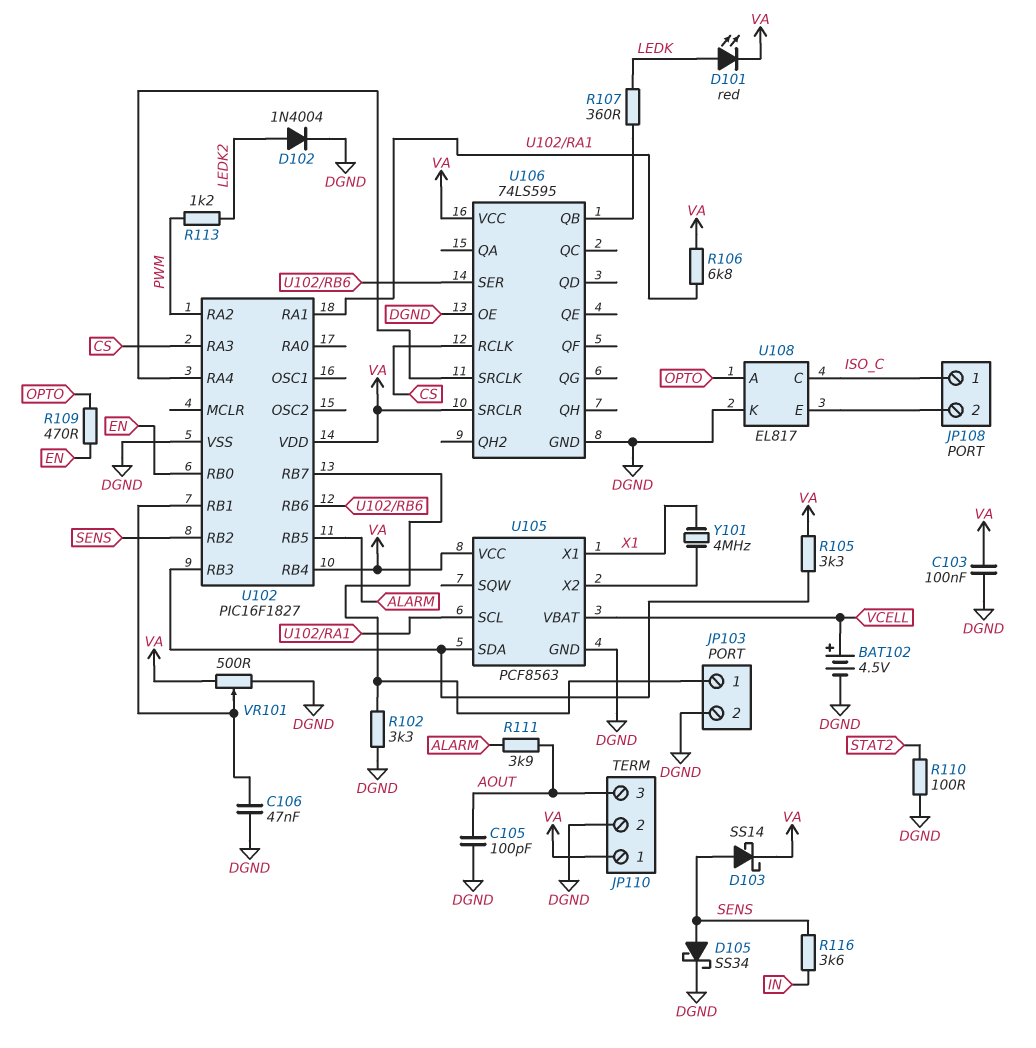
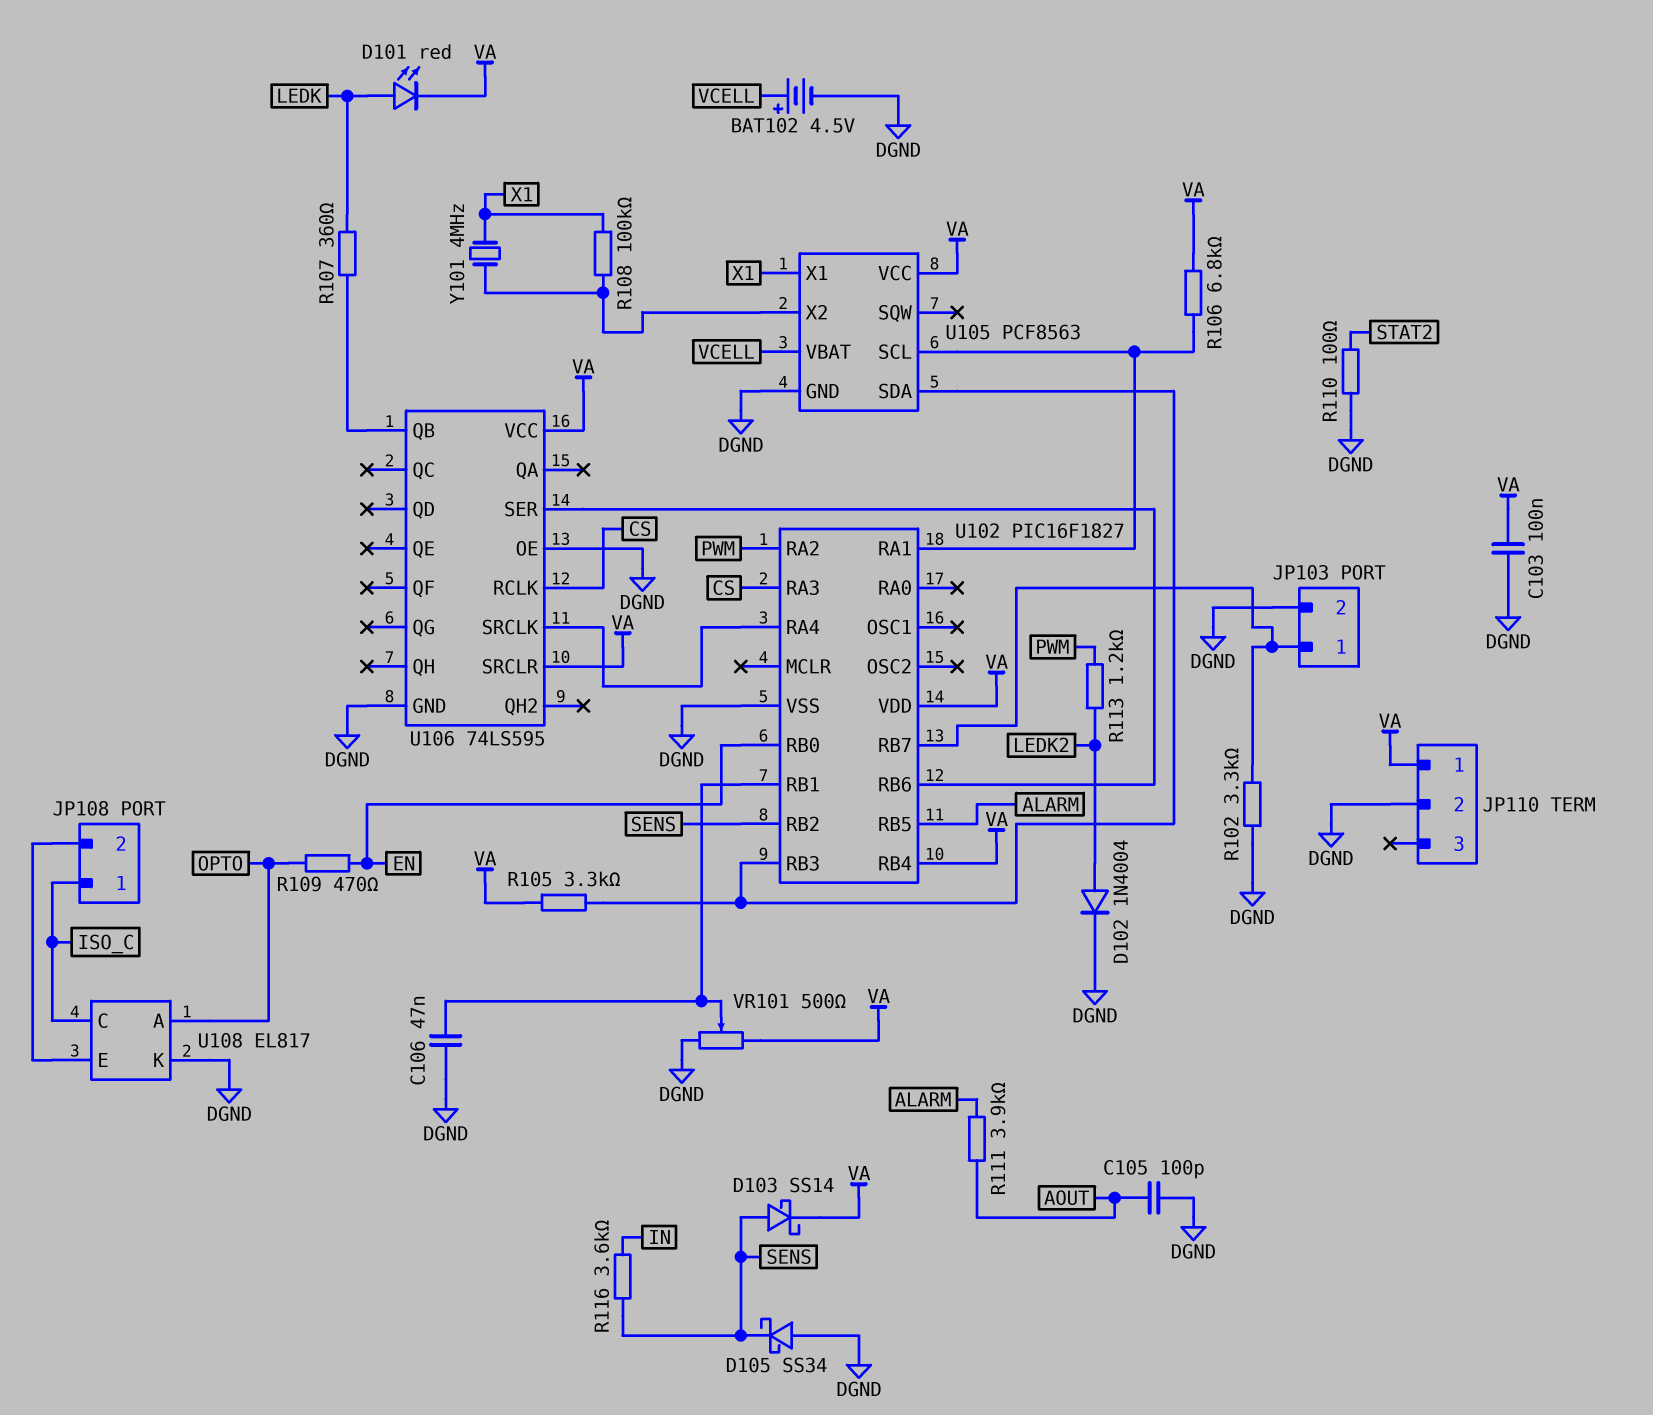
D105: schottky SS34 (A SENS, K DGND) -> schottky SS34 (A DGND, K SENS)
JP110 pin 3: AOUT -> none
R108: none -> 100k (U105/X2, X1)

